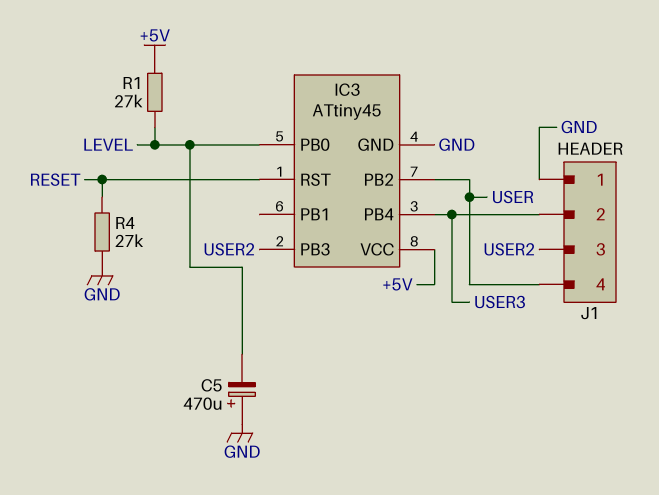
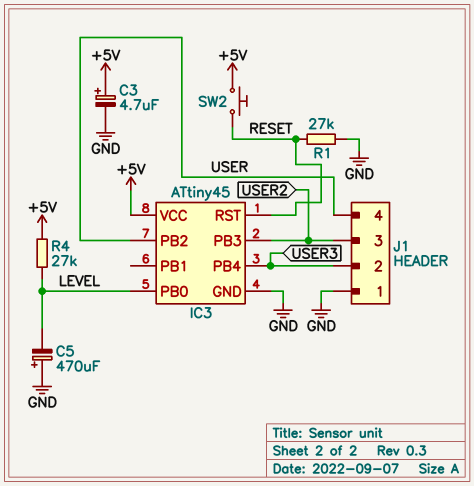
C3: none -> 4.7uF (plus +5V, minus GND)
R1: 27k (+5V, LEVEL) -> 27k (GND, RESET)
R4: 27k (GND, RESET) -> 27k (+5V, LEVEL)
SW2: none -> button (+5V, RESET)

